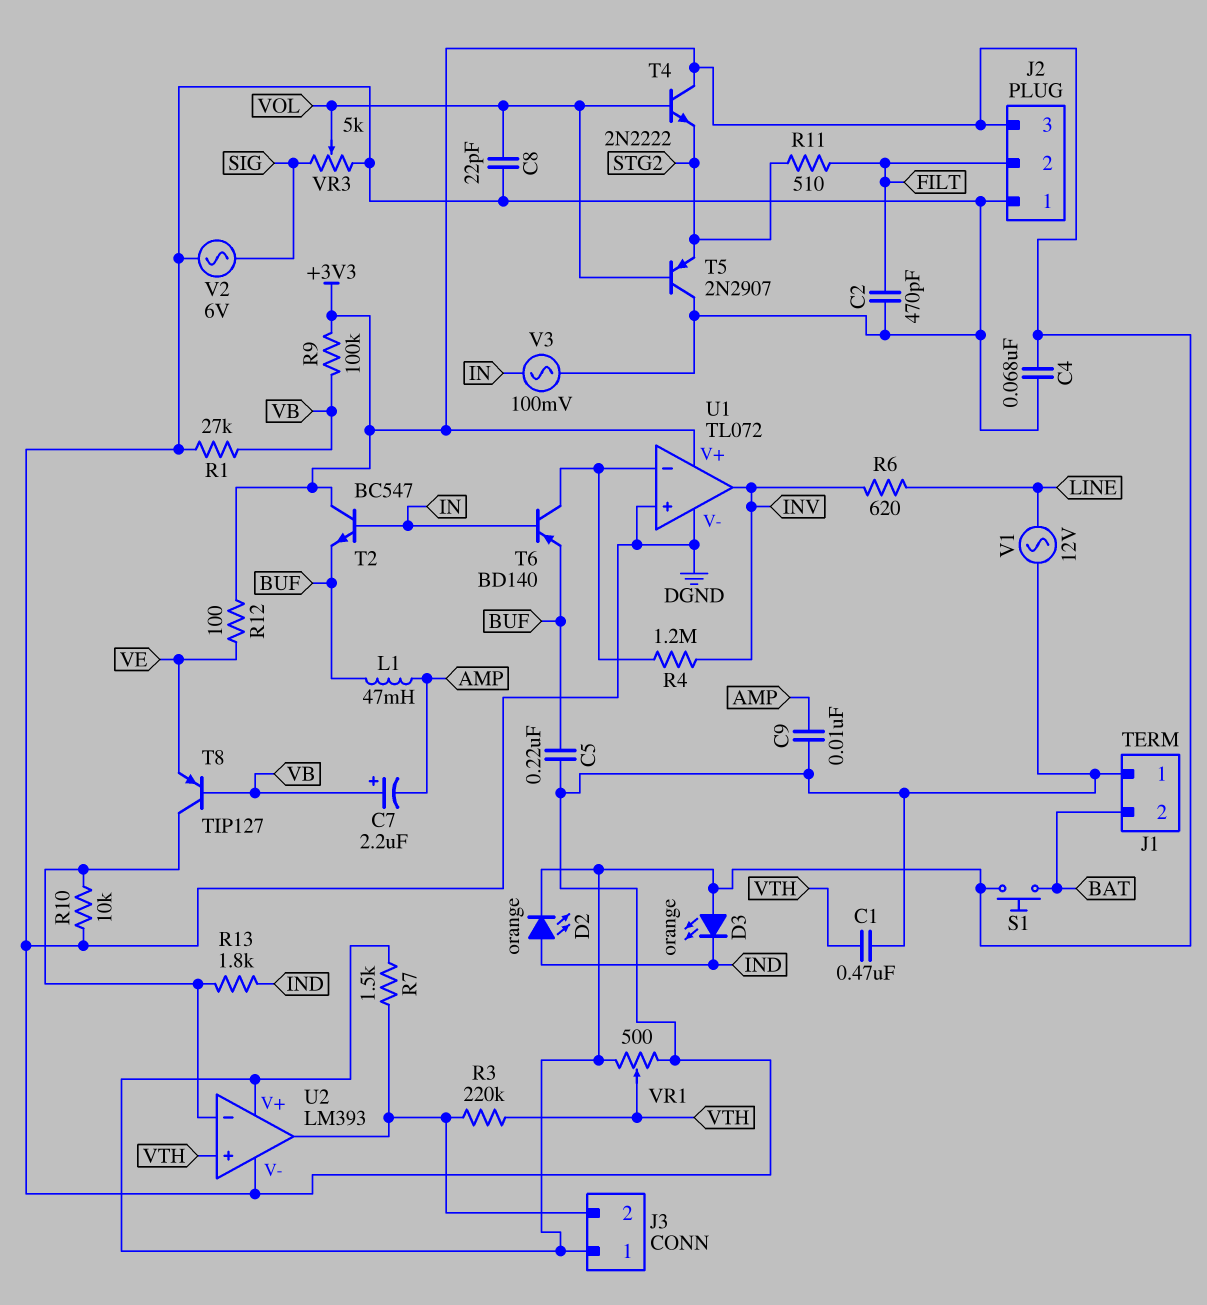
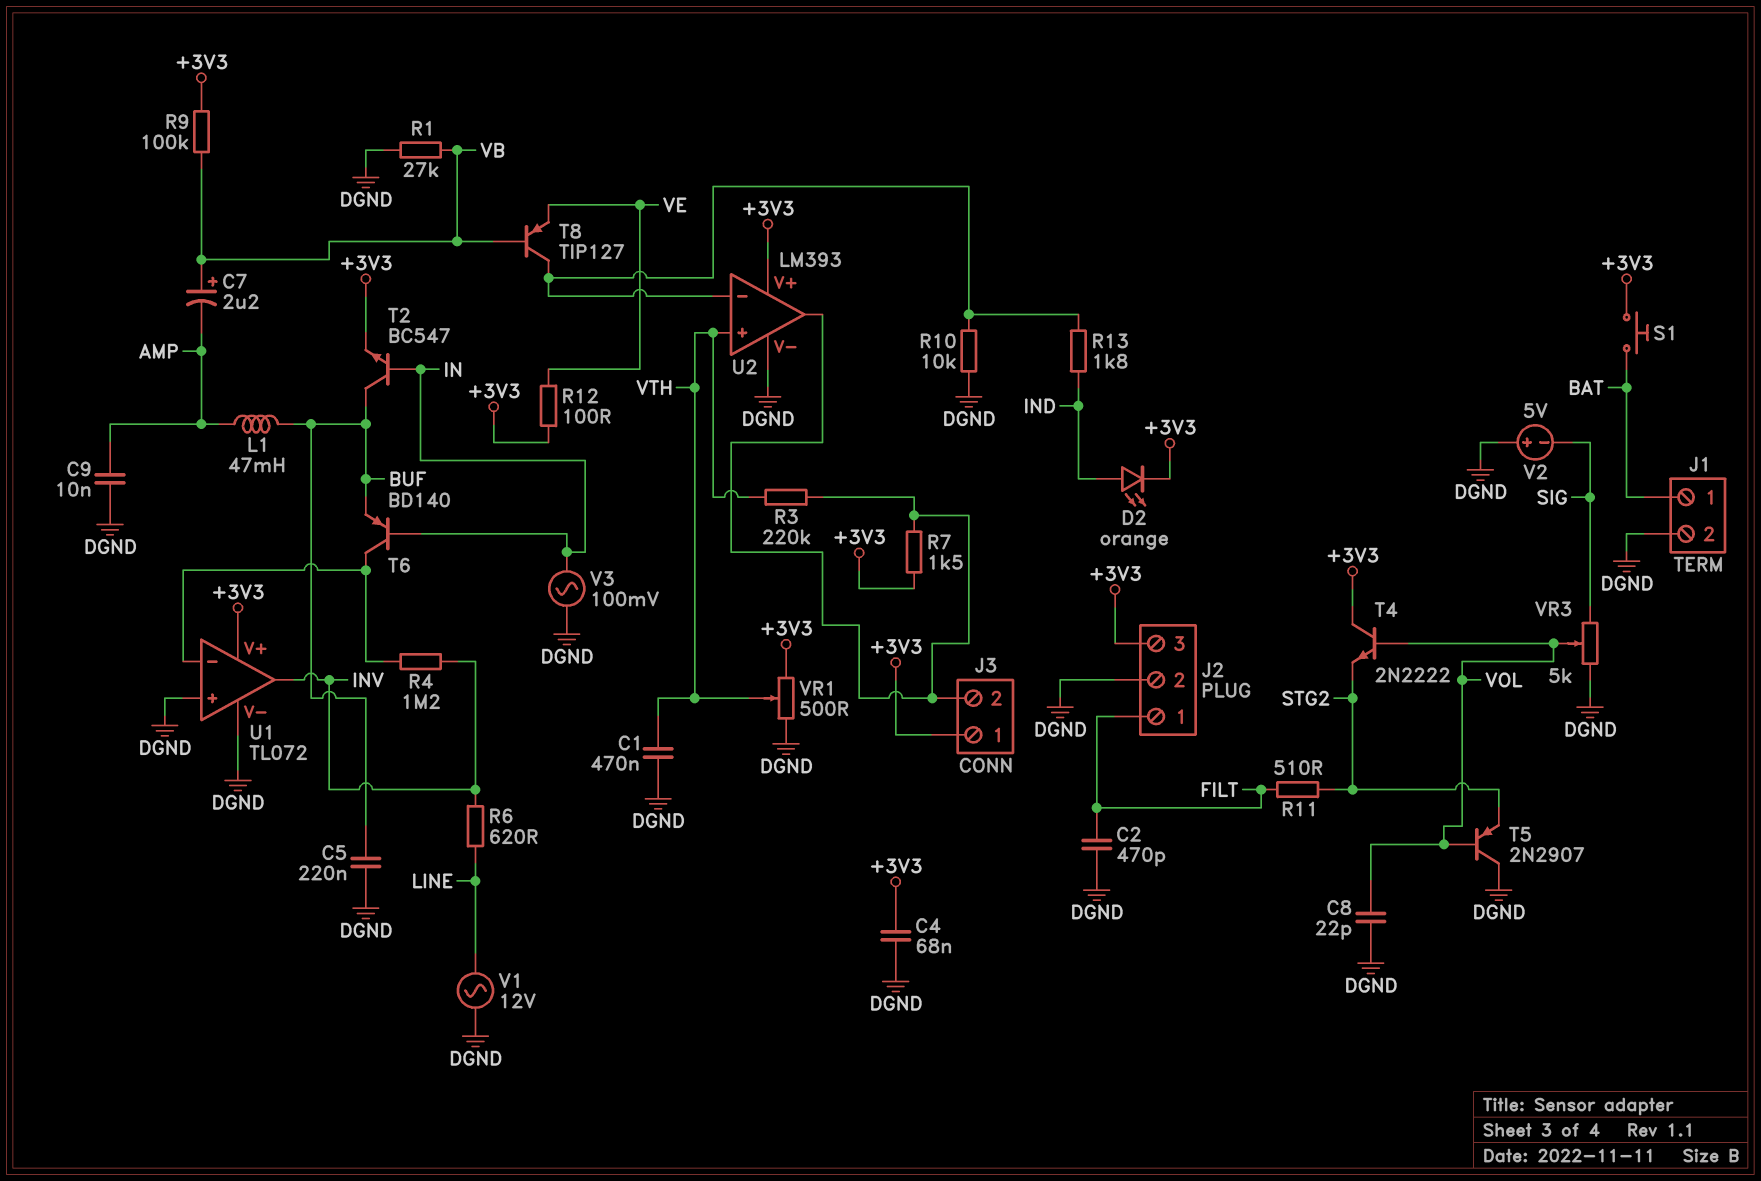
D3: LED orange (A +3V3, K IND) -> none
J1 pin 1: DGND -> BAT
J1 pin 2: BAT -> DGND
J2 pin 1: DGND -> FILT
J2 pin 2: FILT -> DGND
T2: NPN BC547 (B IN, C +3V3, E BUF) -> NPN BC547 (B IN, C BUF, E +3V3)
V2: AC 6V (DGND, SIG) -> 5V (plus DGND, minus SIG)

